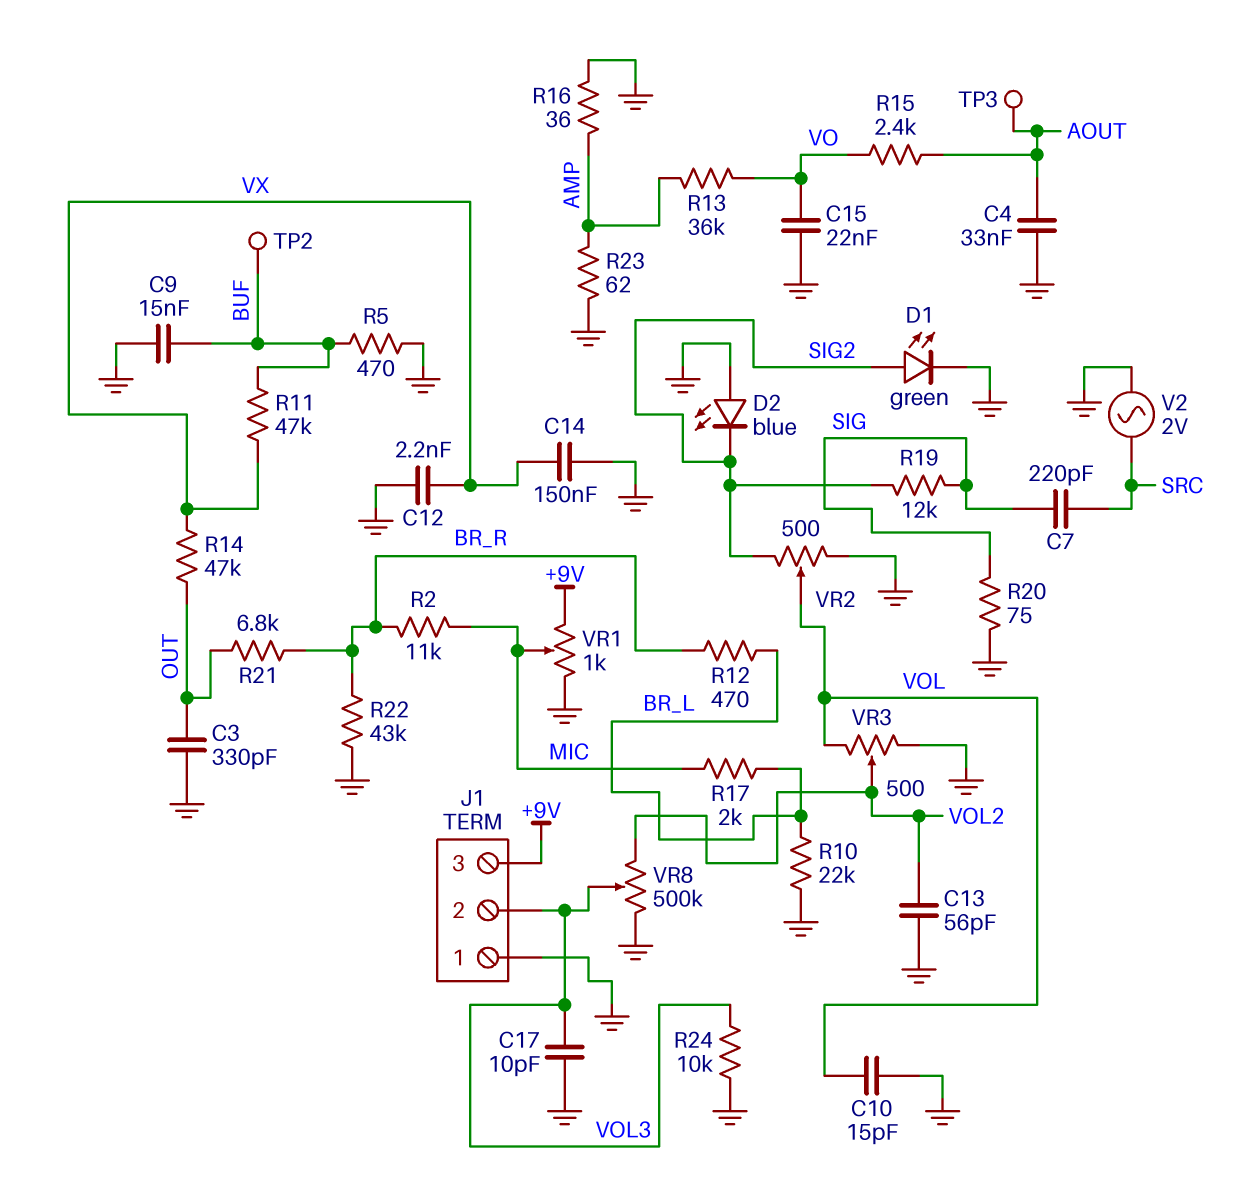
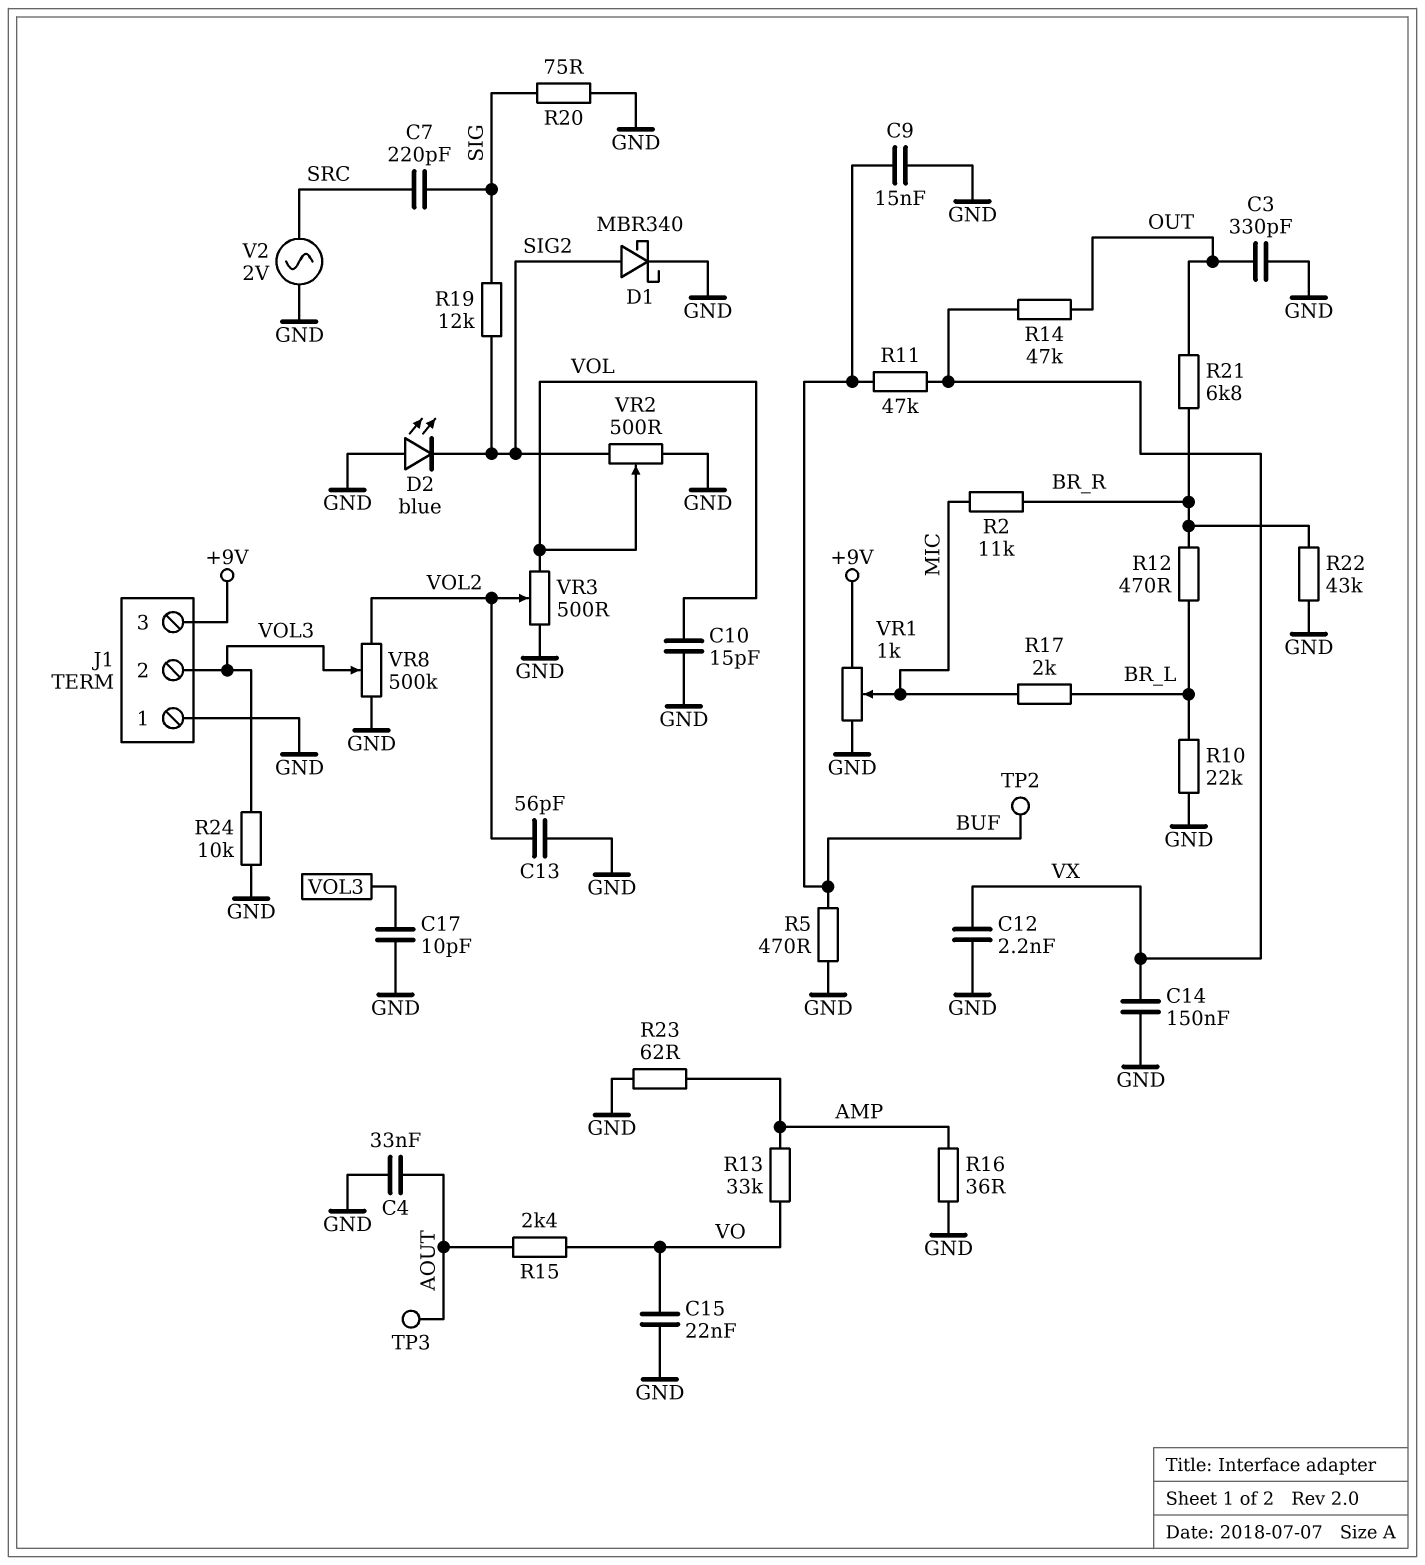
D1: LED green (A SIG2, K GND) -> schottky MBR340 (A SIG2, K GND)
R13: 36k (AMP, VO) -> 33k (AMP, VO)

